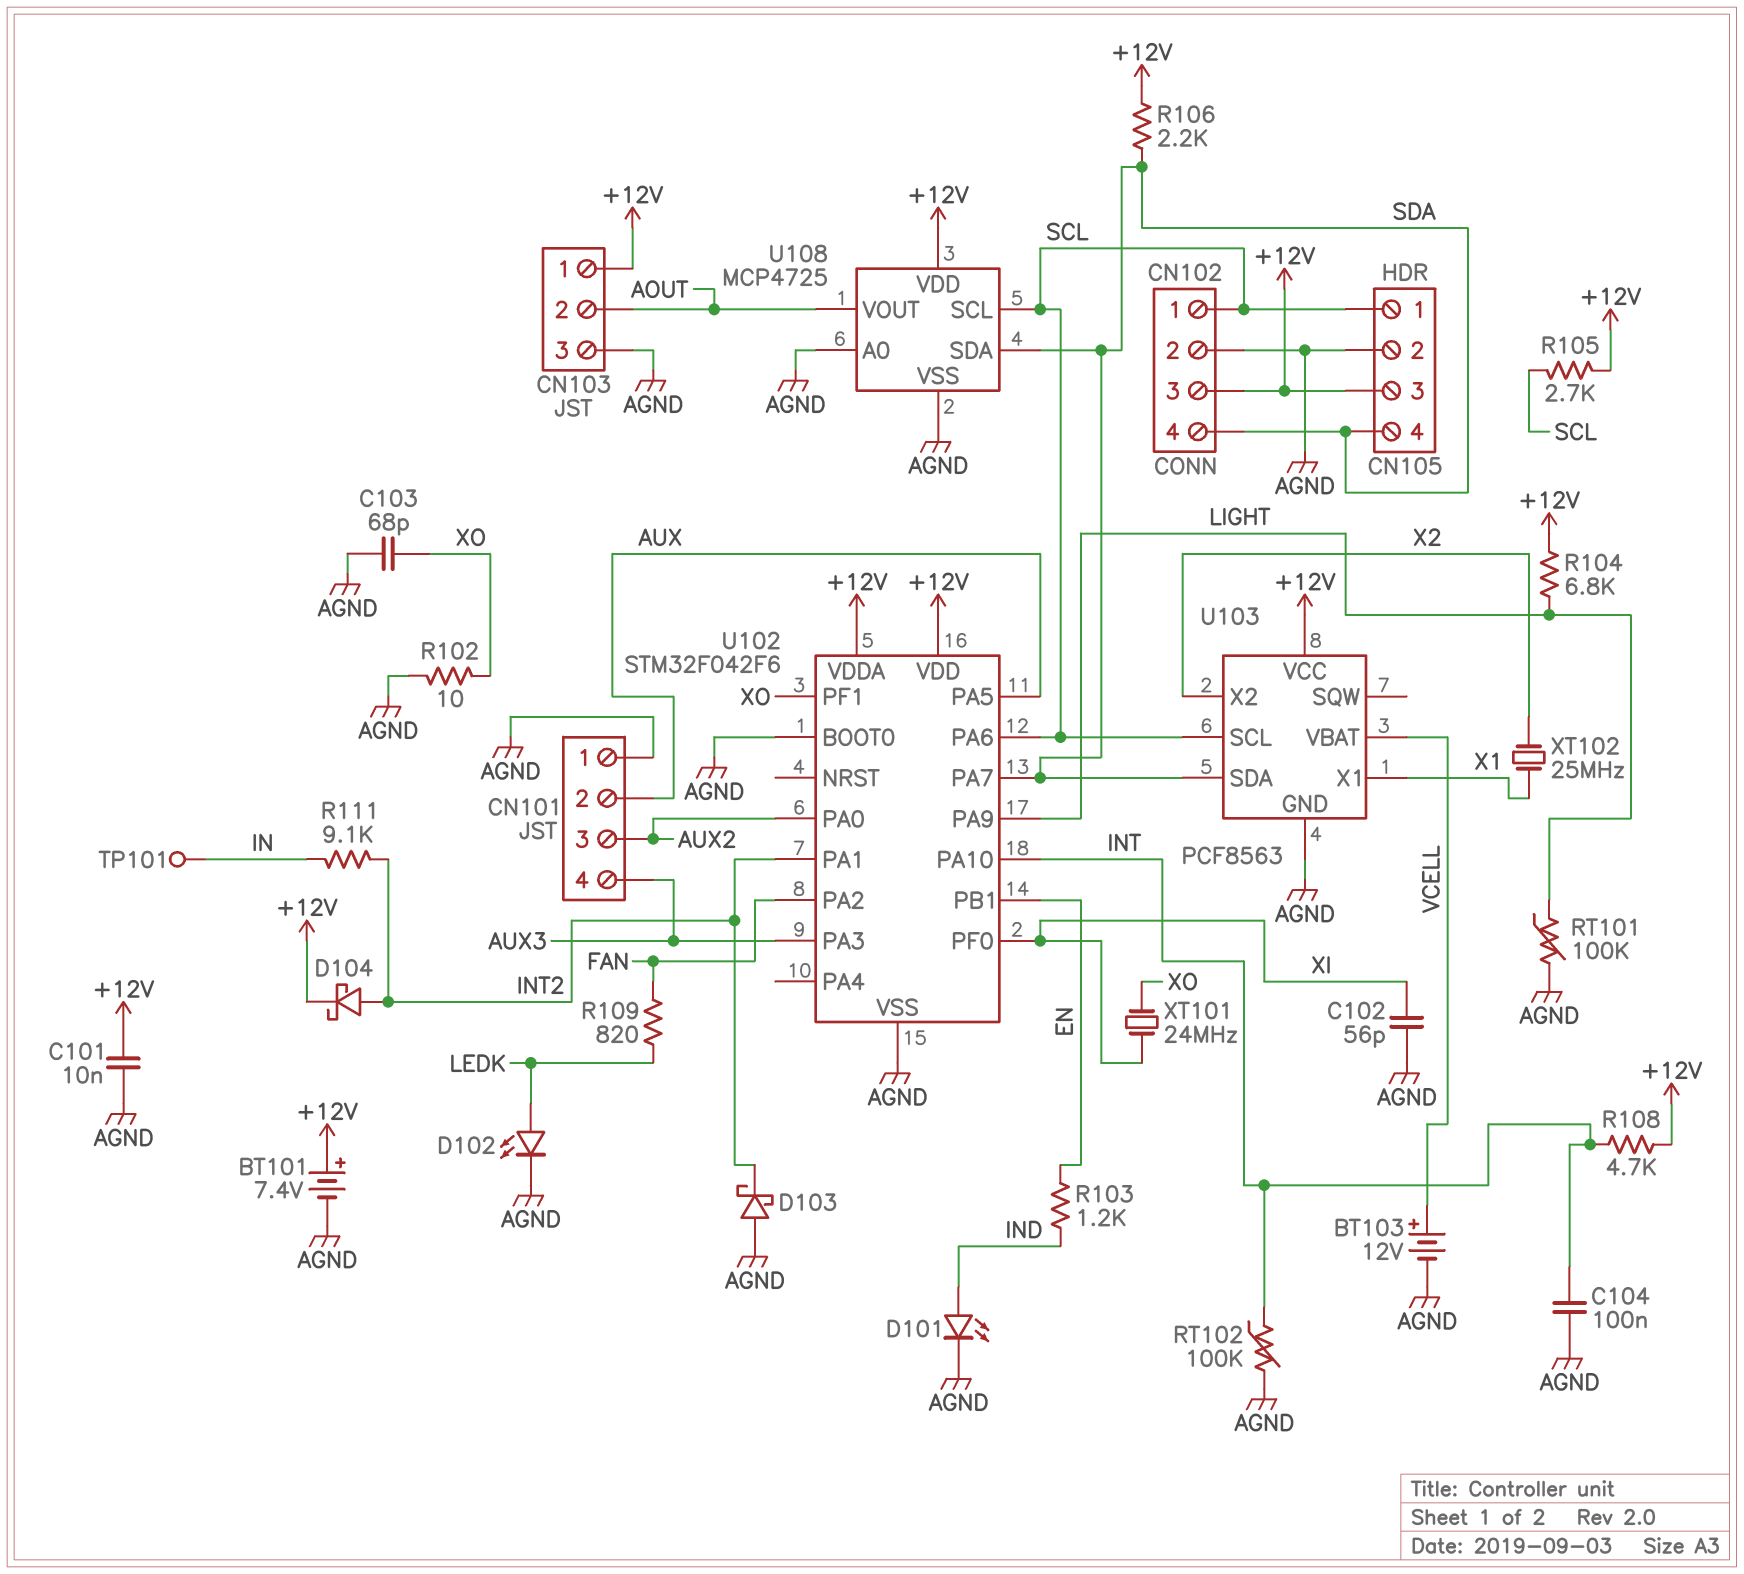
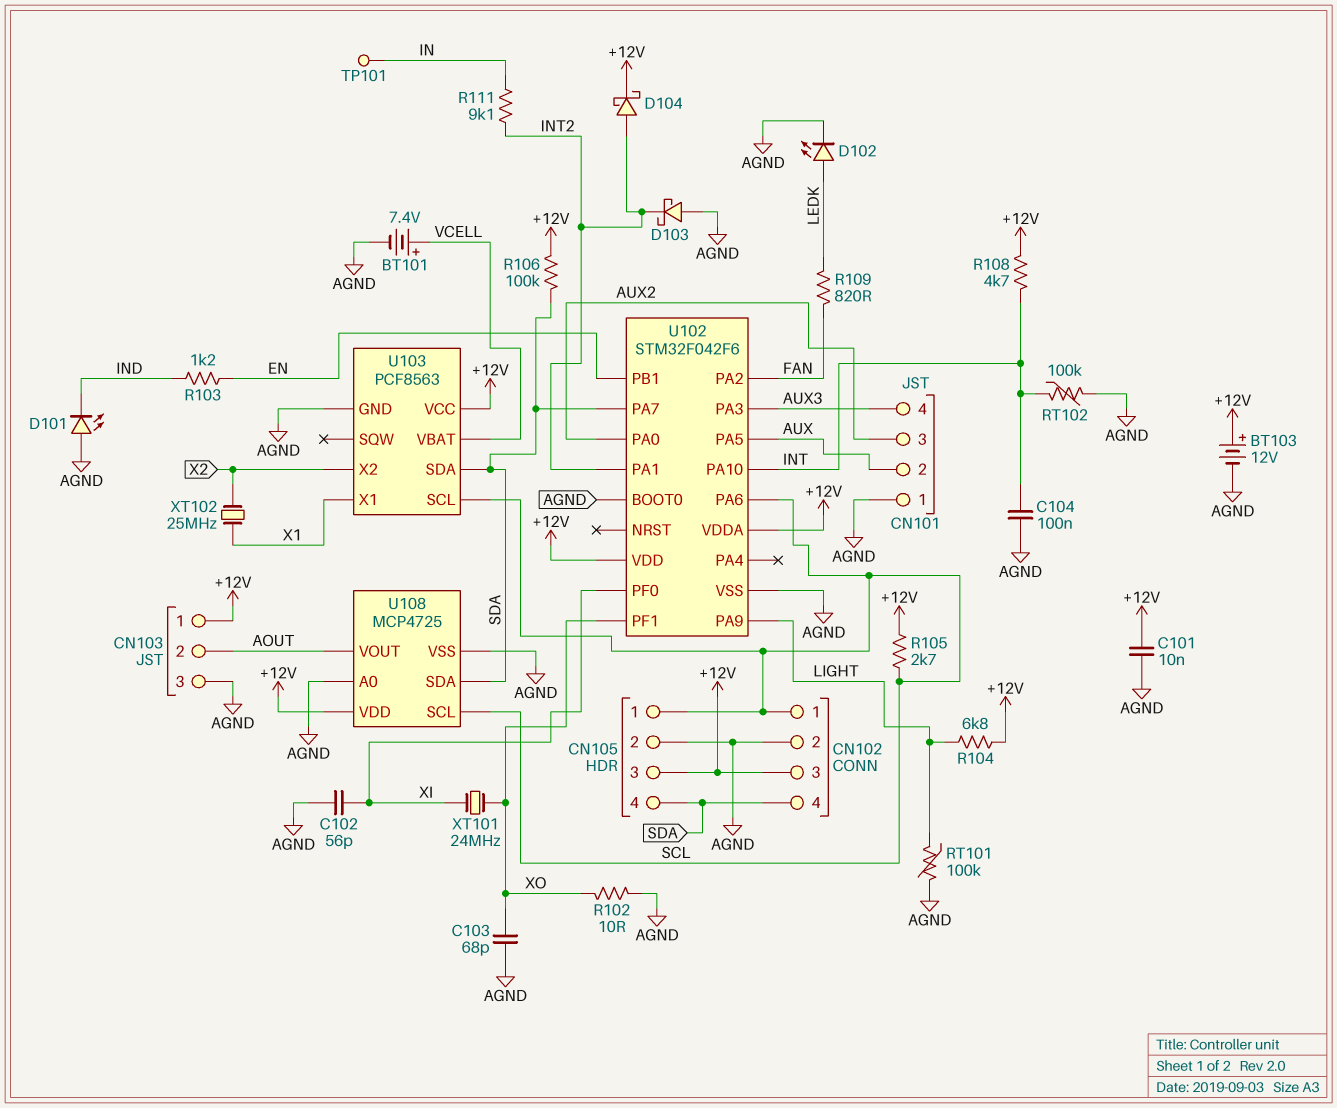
BT101: 7.4V (plus +12V, minus AGND) -> 7.4V (plus VCELL, minus AGND)
BT103: 12V (plus VCELL, minus AGND) -> 12V (plus +12V, minus AGND)
D101: LED (A IND, K AGND) -> LED (A AGND, K IND)
R106: 2.2k (+12V, SDA) -> 100k (+12V, SDA)

